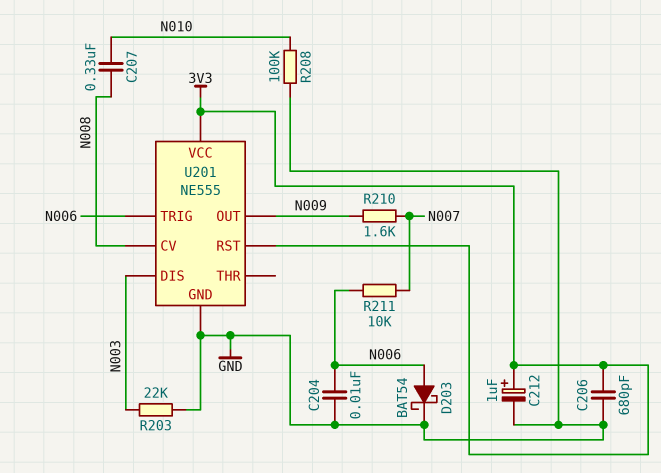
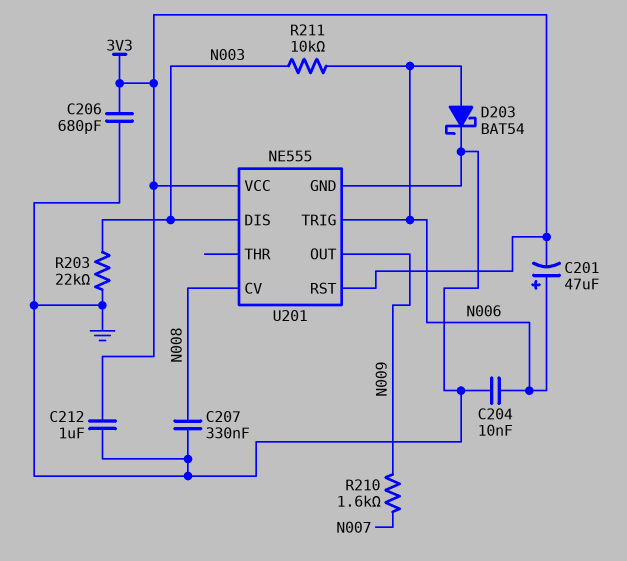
C201: none -> 47uF (plus N006, minus 3V3)
C207: 330nF (N008, N010) -> 330nF (GND, N008)
C212: 1uF (plus 3V3, minus GND) -> 1uF (3V3, GND)
R208: 100k (GND, N010) -> none
R211: 10k (N006, N007) -> 10k (N003, N006)

